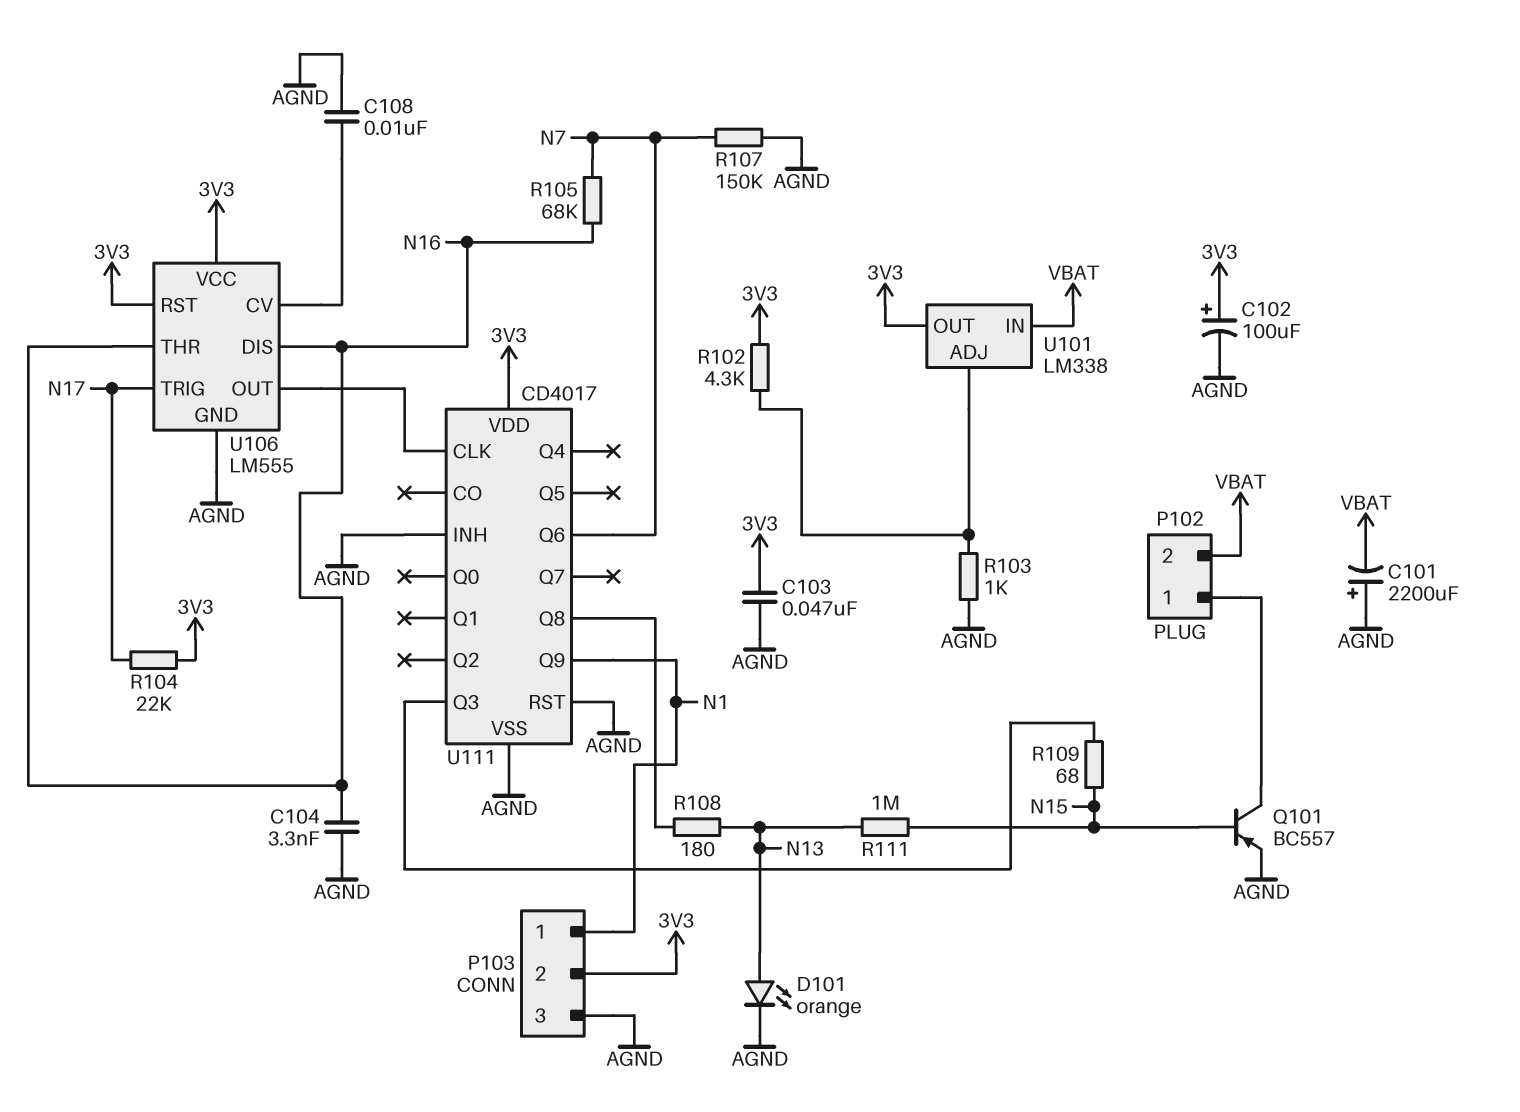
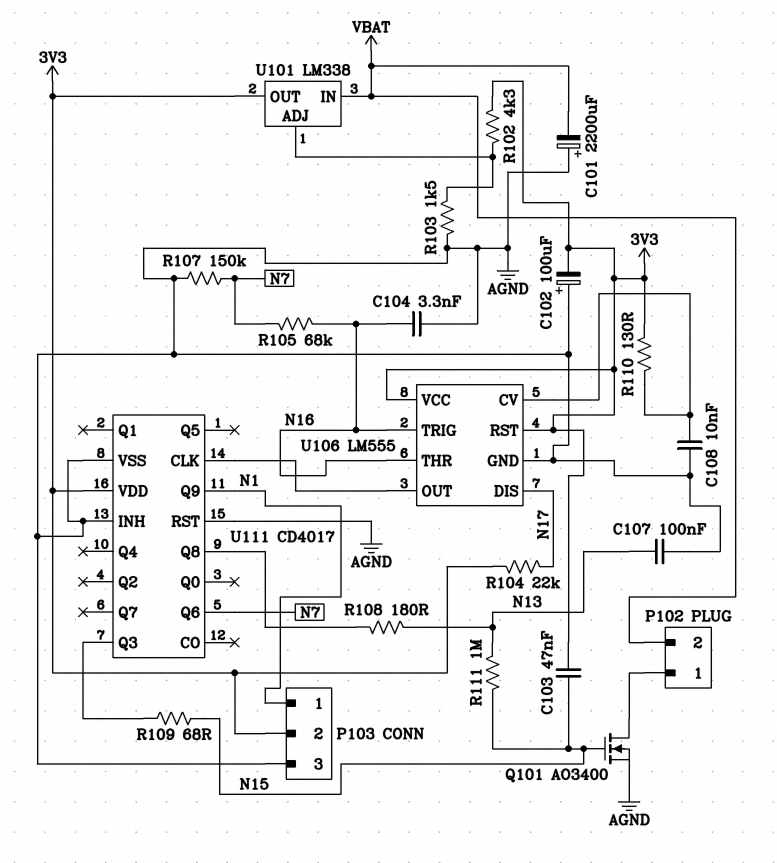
C102: 100uF (plus 3V3, minus AGND) -> 100uF (plus AGND, minus 3V3)
C103: 47nF (3V3, AGND) -> 47nF (3V3, N15)
C107: none -> 100nF (AGND, N13)
D101: LED orange (A N13, K AGND) -> none
Q101: PNP BC557 (B N15, C P102/1, E AGND) -> NMOS AO3400 (G N15, D P102/1, S AGND)
R103: 1k (AGND, U101/ADJ) -> 1.5k (AGND, U101/ADJ)
R110: none -> 130 (3V3, U106/CV)
U106 pin DIS: N16 -> N17
U106 pin TRIG: N17 -> N16

